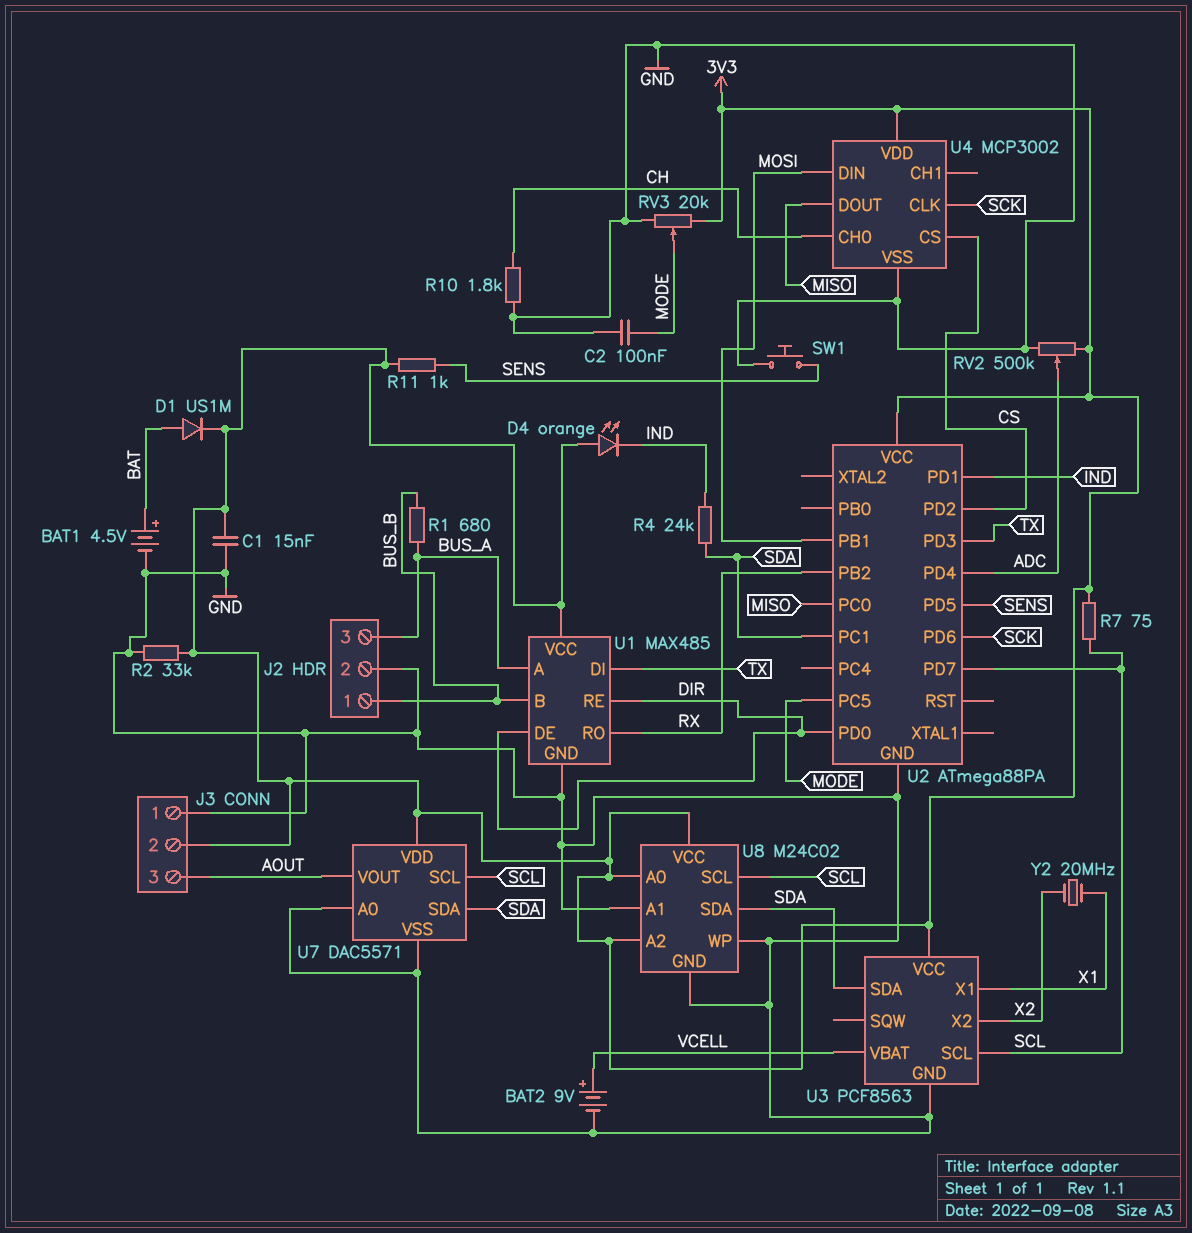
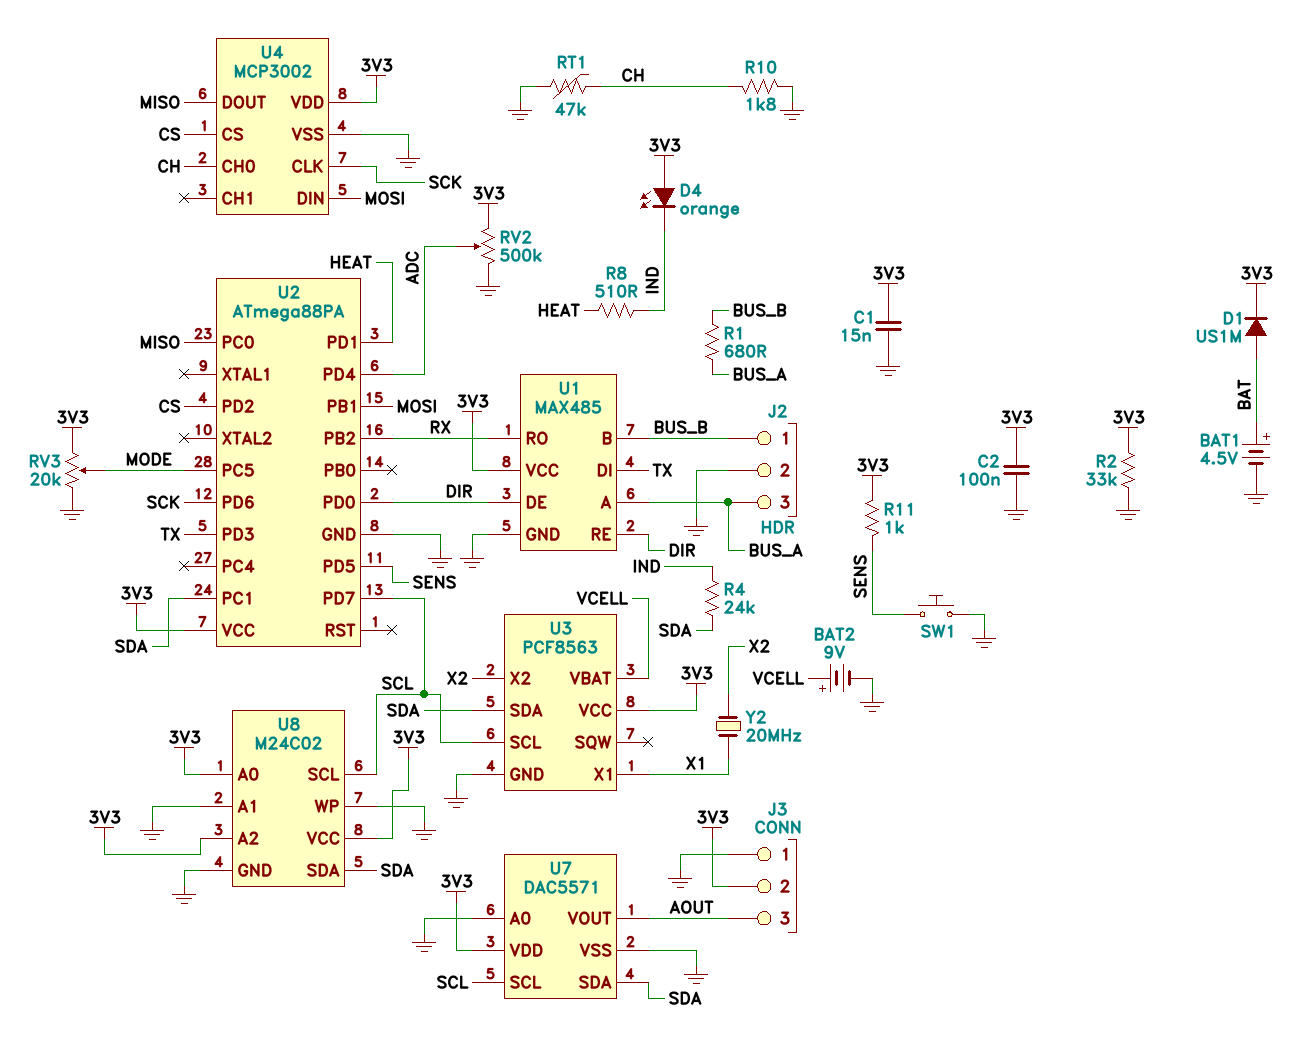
C2: 100nF (GND, MODE) -> 100nF (3V3, GND)
R7: 75 (3V3, SCL) -> none
R8: none -> 510 (HEAT, IND)
RT1: none -> 47k (CH, GND)
U2 pin PD1: IND -> HEAT

